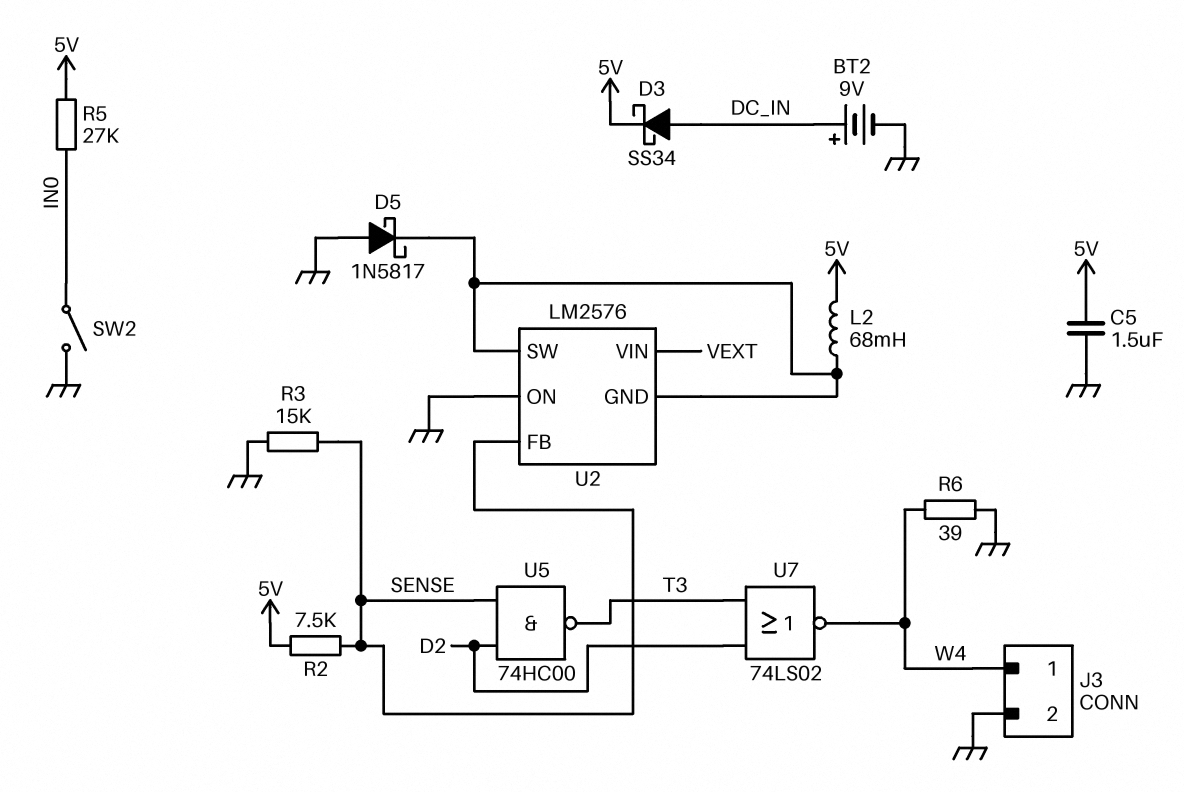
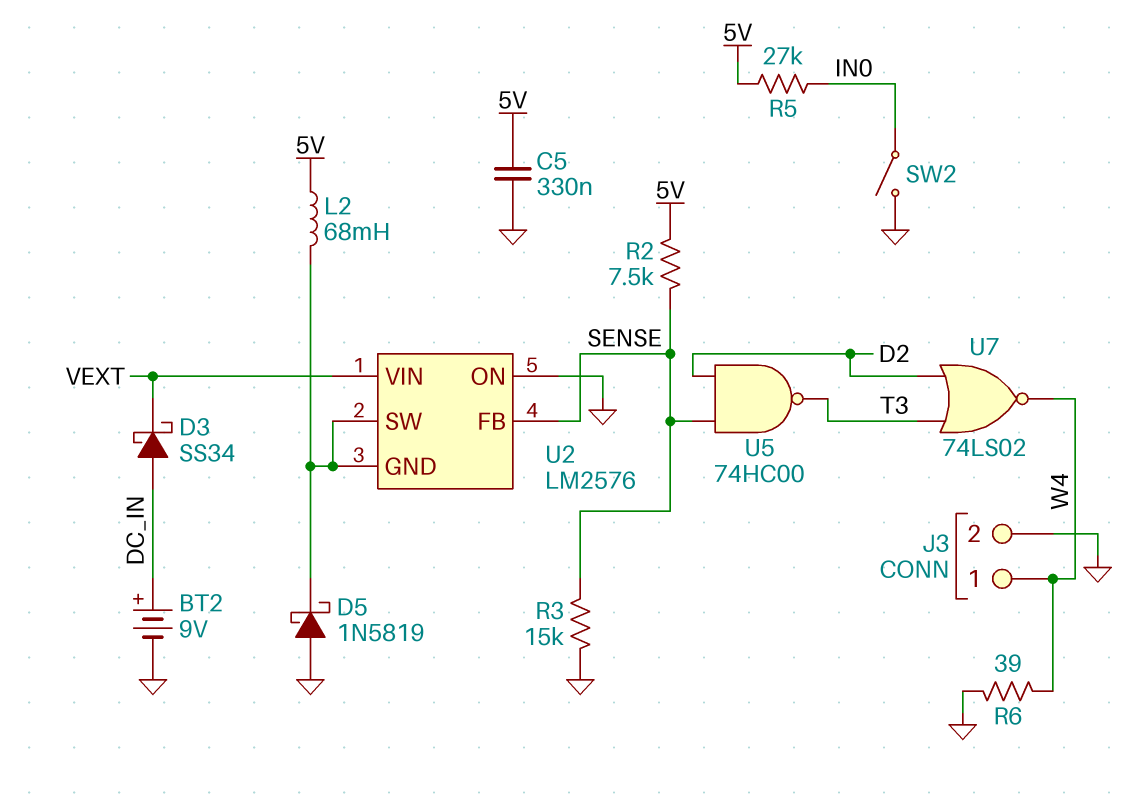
C5: 1.5uF (5V, GND) -> 330nF (5V, GND)
D3: schottky SS34 (A DC_IN, K 5V) -> schottky SS34 (A DC_IN, K VEXT)
D5: schottky 1N5817 (A GND, K U2/GND) -> schottky 1N5819 (A GND, K U2/GND)

